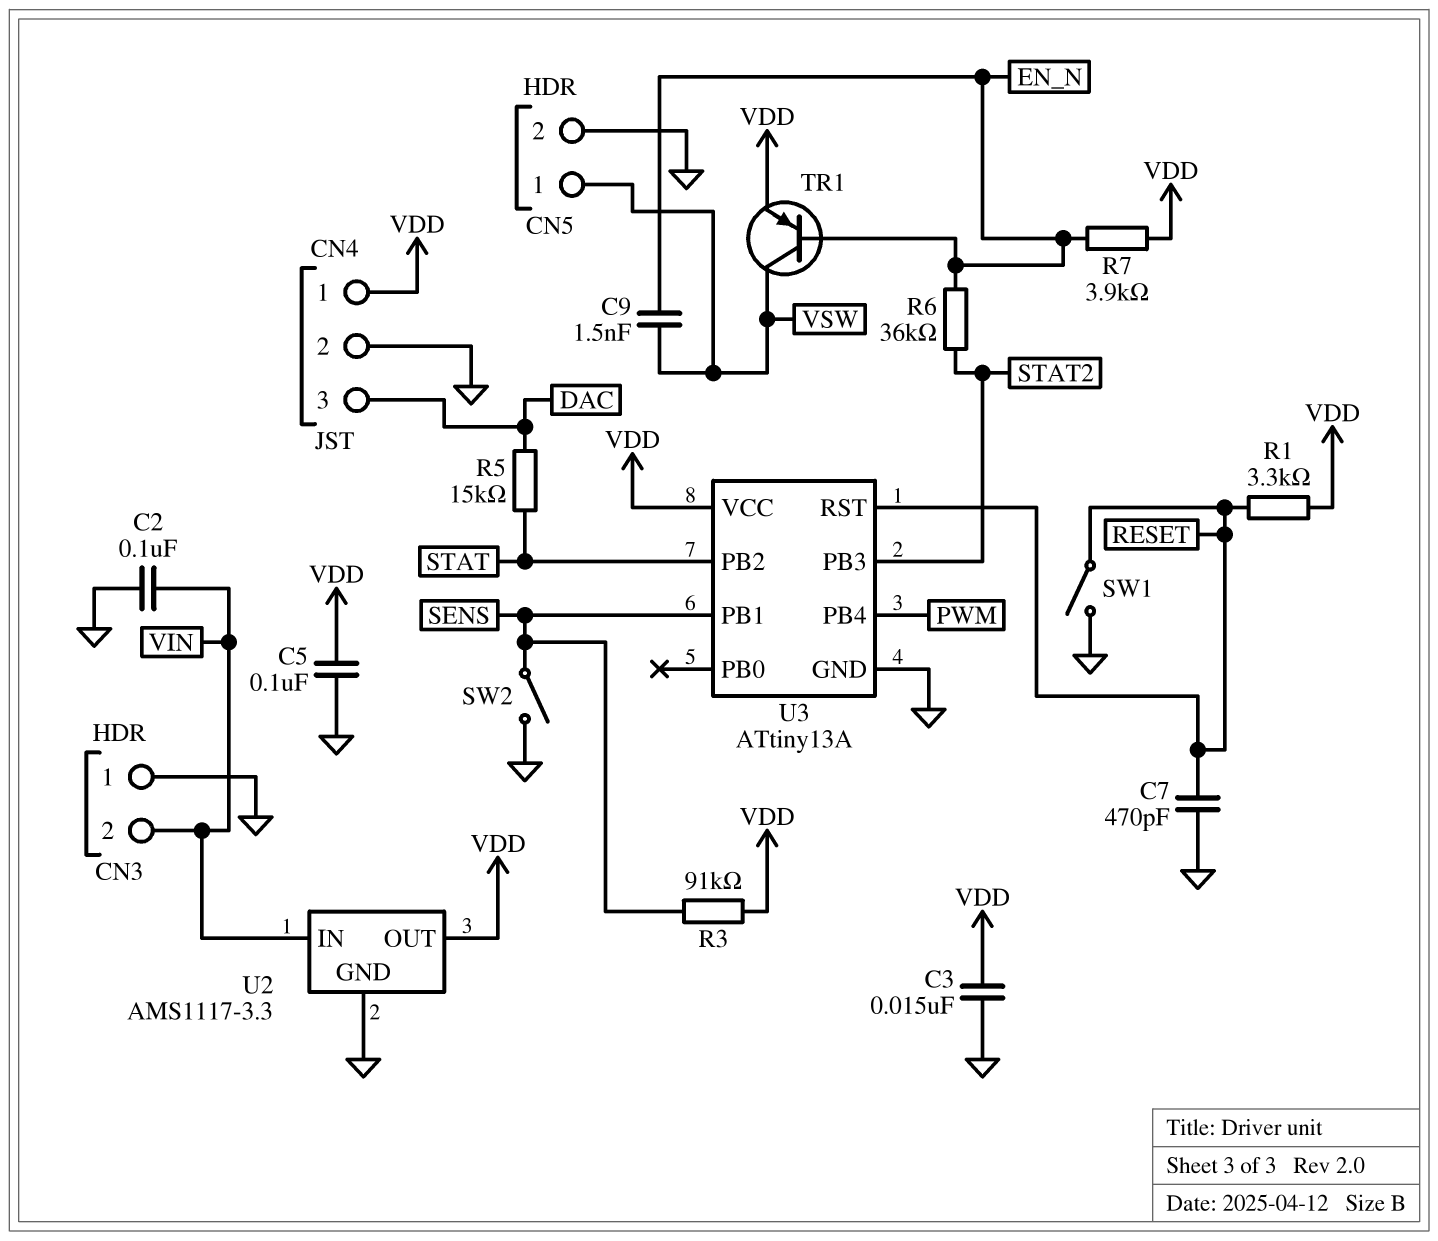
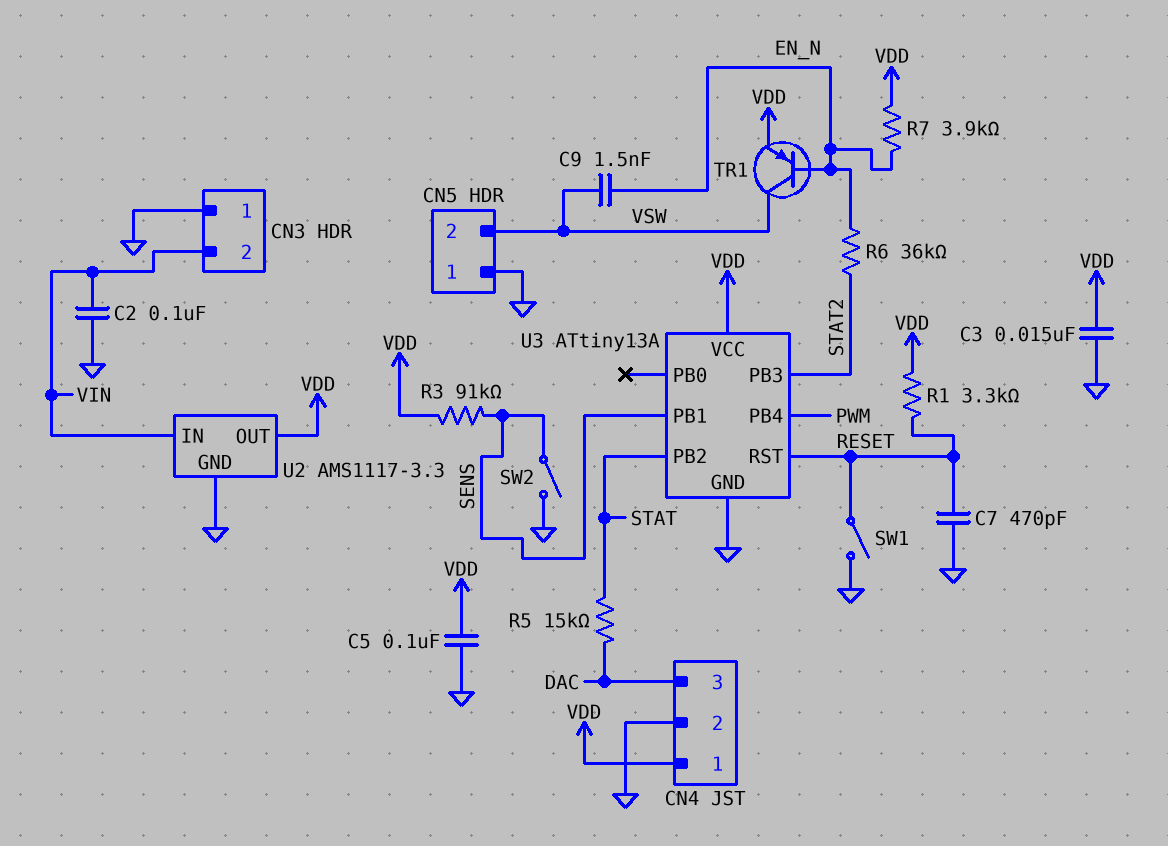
CN5 pin 1: VSW -> GND
CN5 pin 2: GND -> VSW

